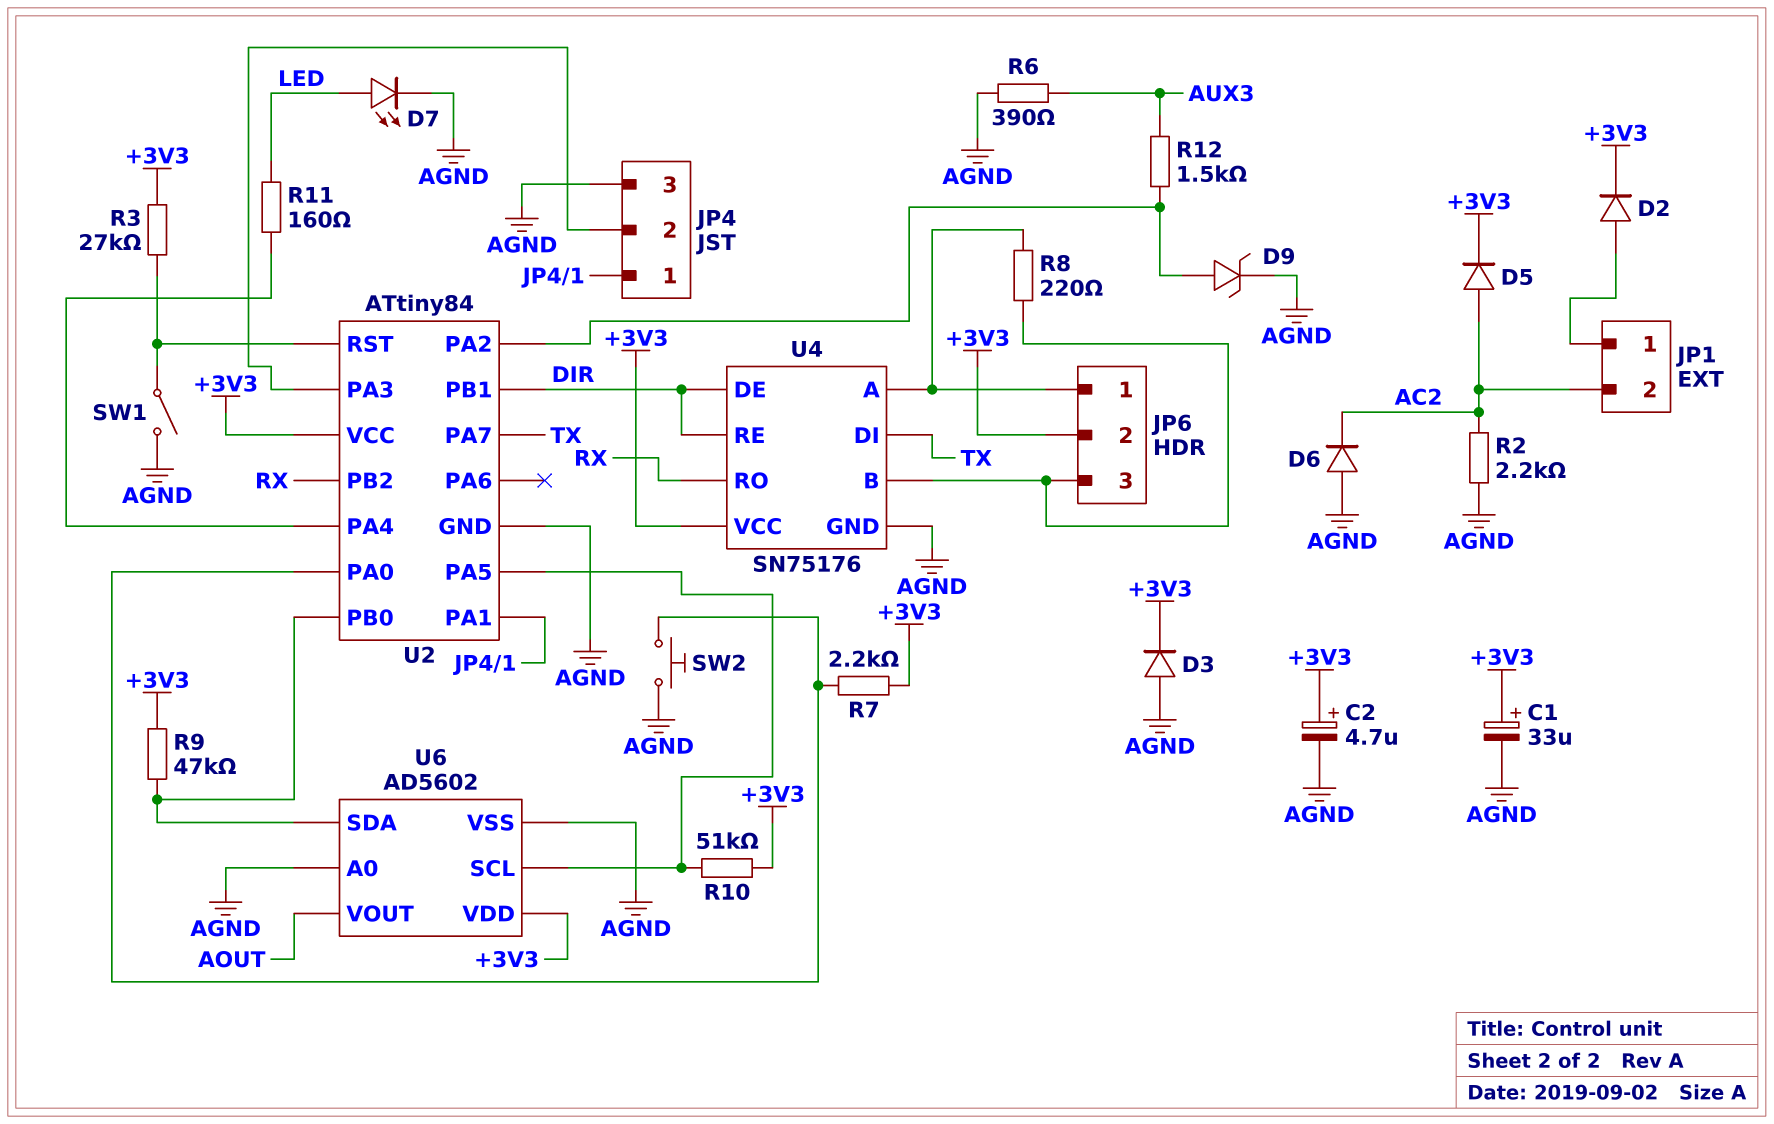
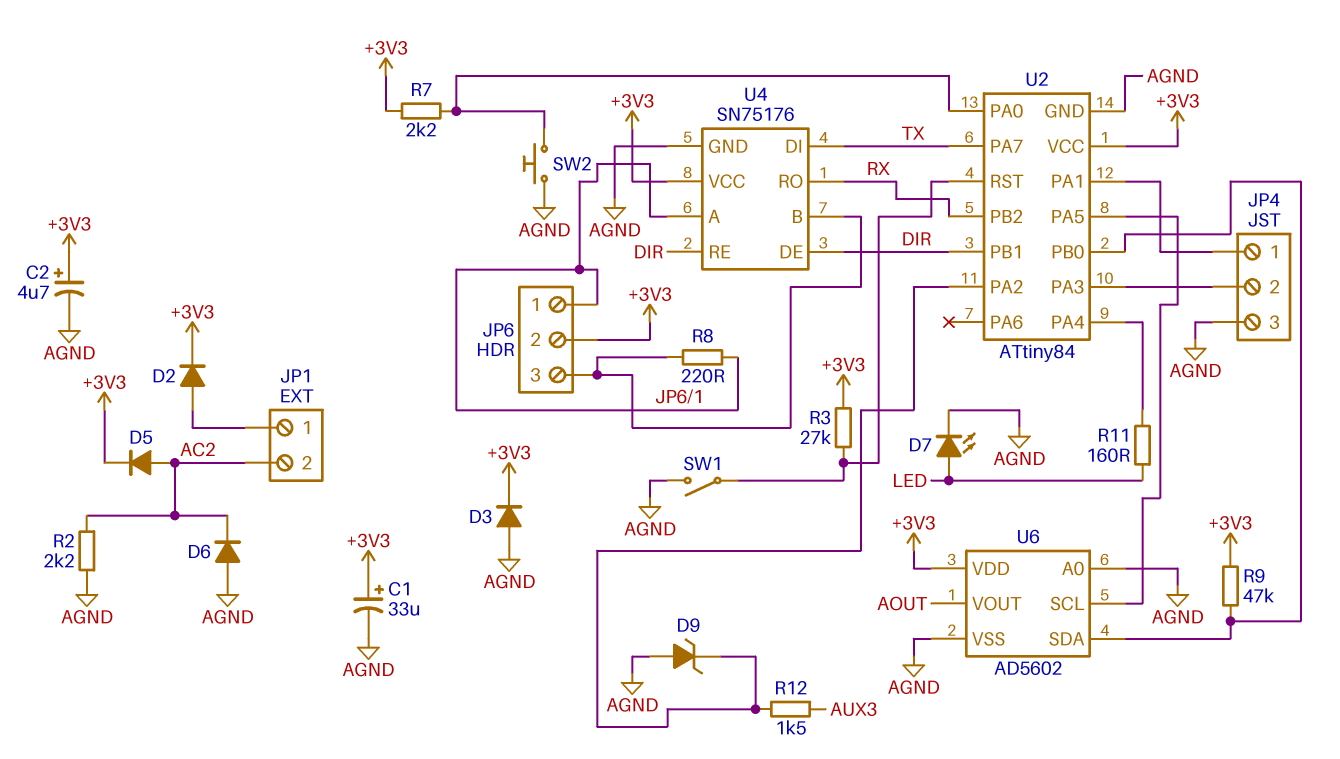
D9: zener (A U2/PA2, K AGND) -> zener (A AGND, K U2/PA2)
R6: 390 (AGND, AUX3) -> none
R10: 51k (+3V3, U2/PA5) -> none

